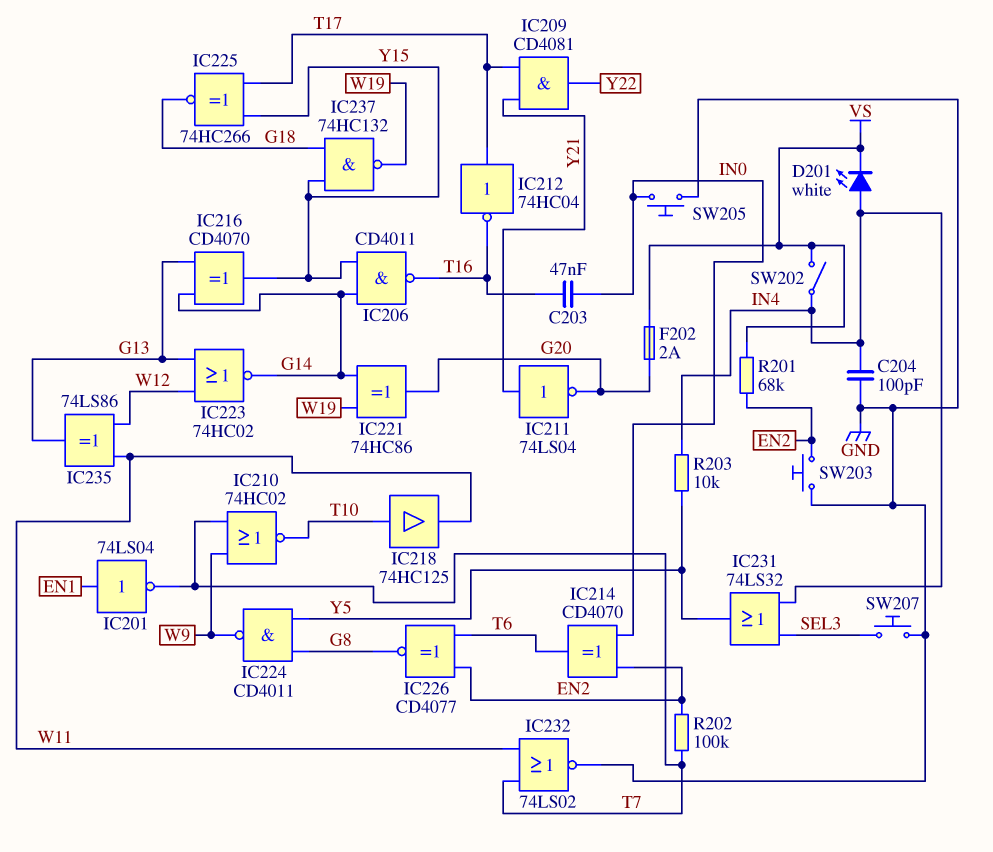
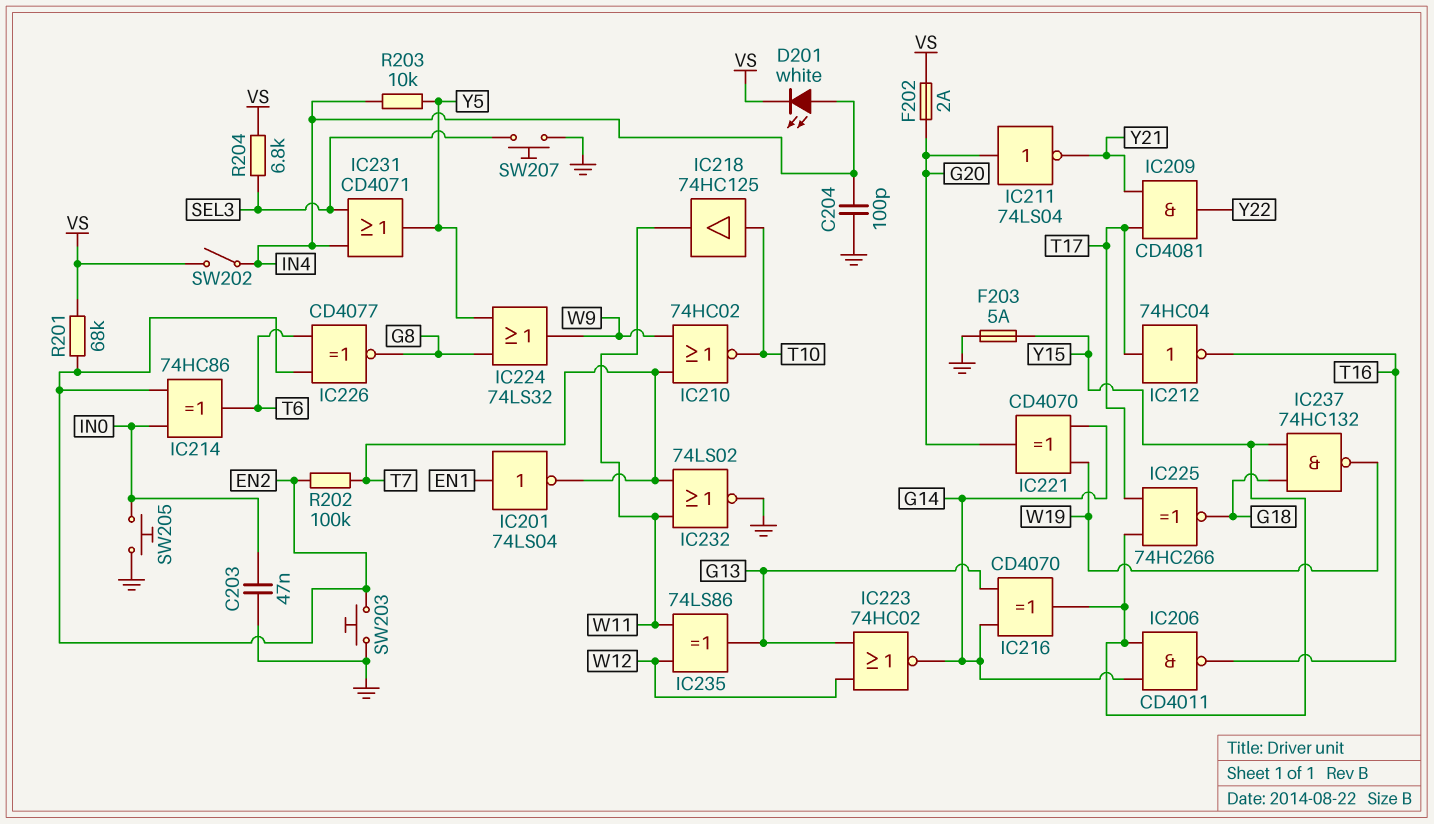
C203: 47nF (IN0, T16) -> 47nF (GND, IN0)
F203: none -> 5A (GND, Y15)
IC211: NOT 74LS04 (in Y21, out G20) -> NOT 74LS04 (in G20, out Y21)
IC214: XOR CD4070 (in EN2, in IN0, out T6) -> XOR 74HC86 (in EN2, in IN0, out T6)
IC221: XOR 74HC86 (in G14, in W19, out G20) -> XOR CD4070 (in G14, in W19, out G20)
IC224: NAND CD4011 (in G8, in Y5, out W9) -> OR 74LS32 (in G8, in Y5, out W9)
IC231: OR 74LS32 (in IN4, in SEL3, out Y5) -> OR CD4071 (in IN4, in SEL3, out Y5)
R204: none -> 6.8k (SEL3, VS)

